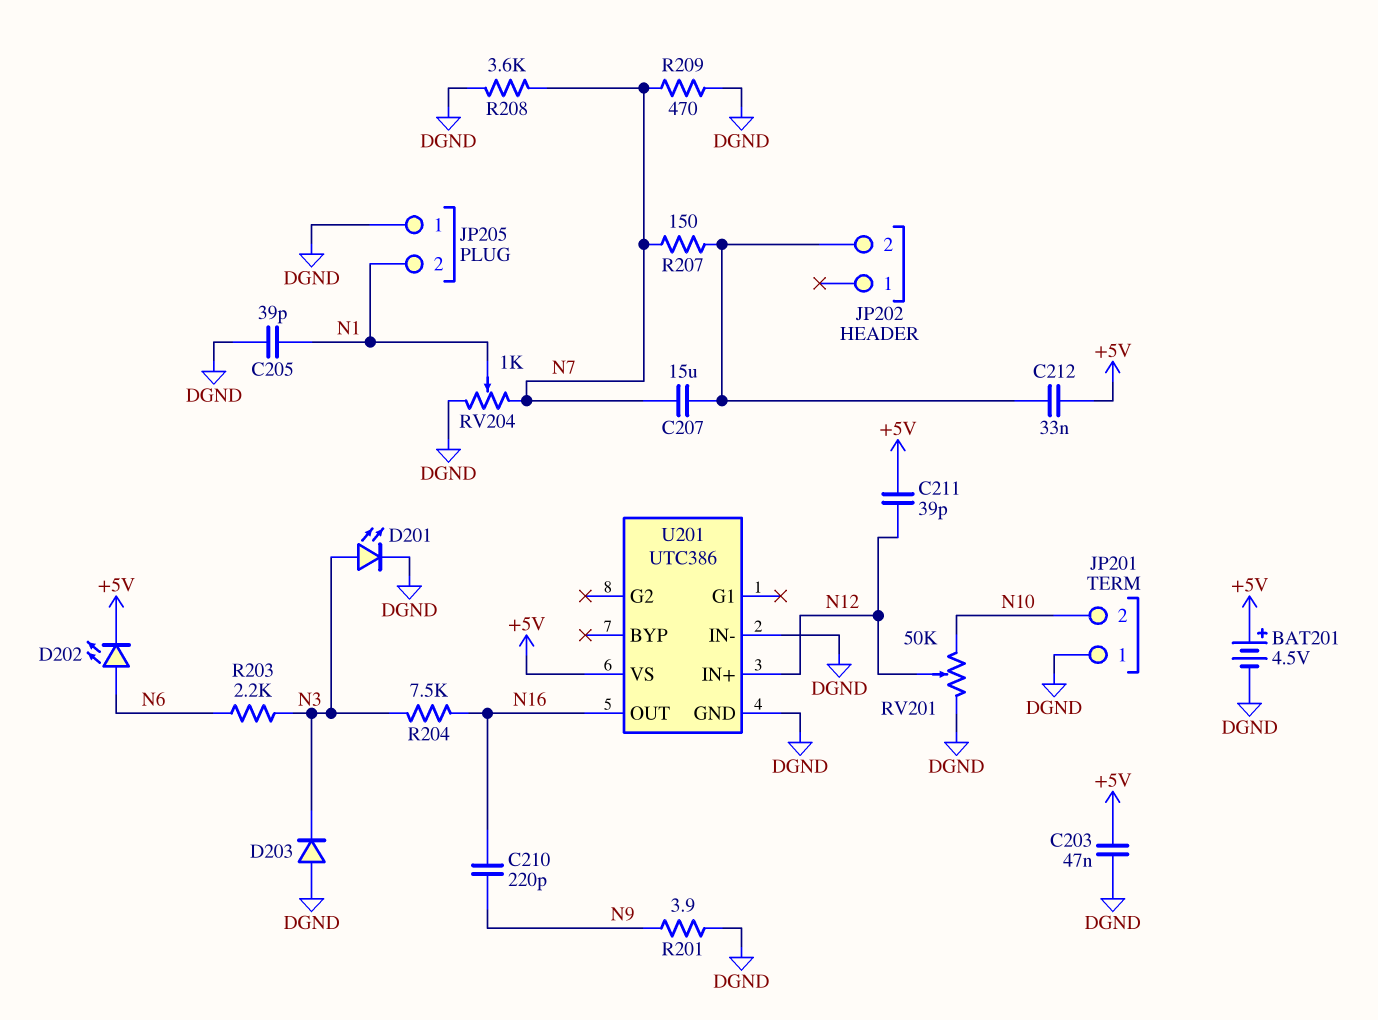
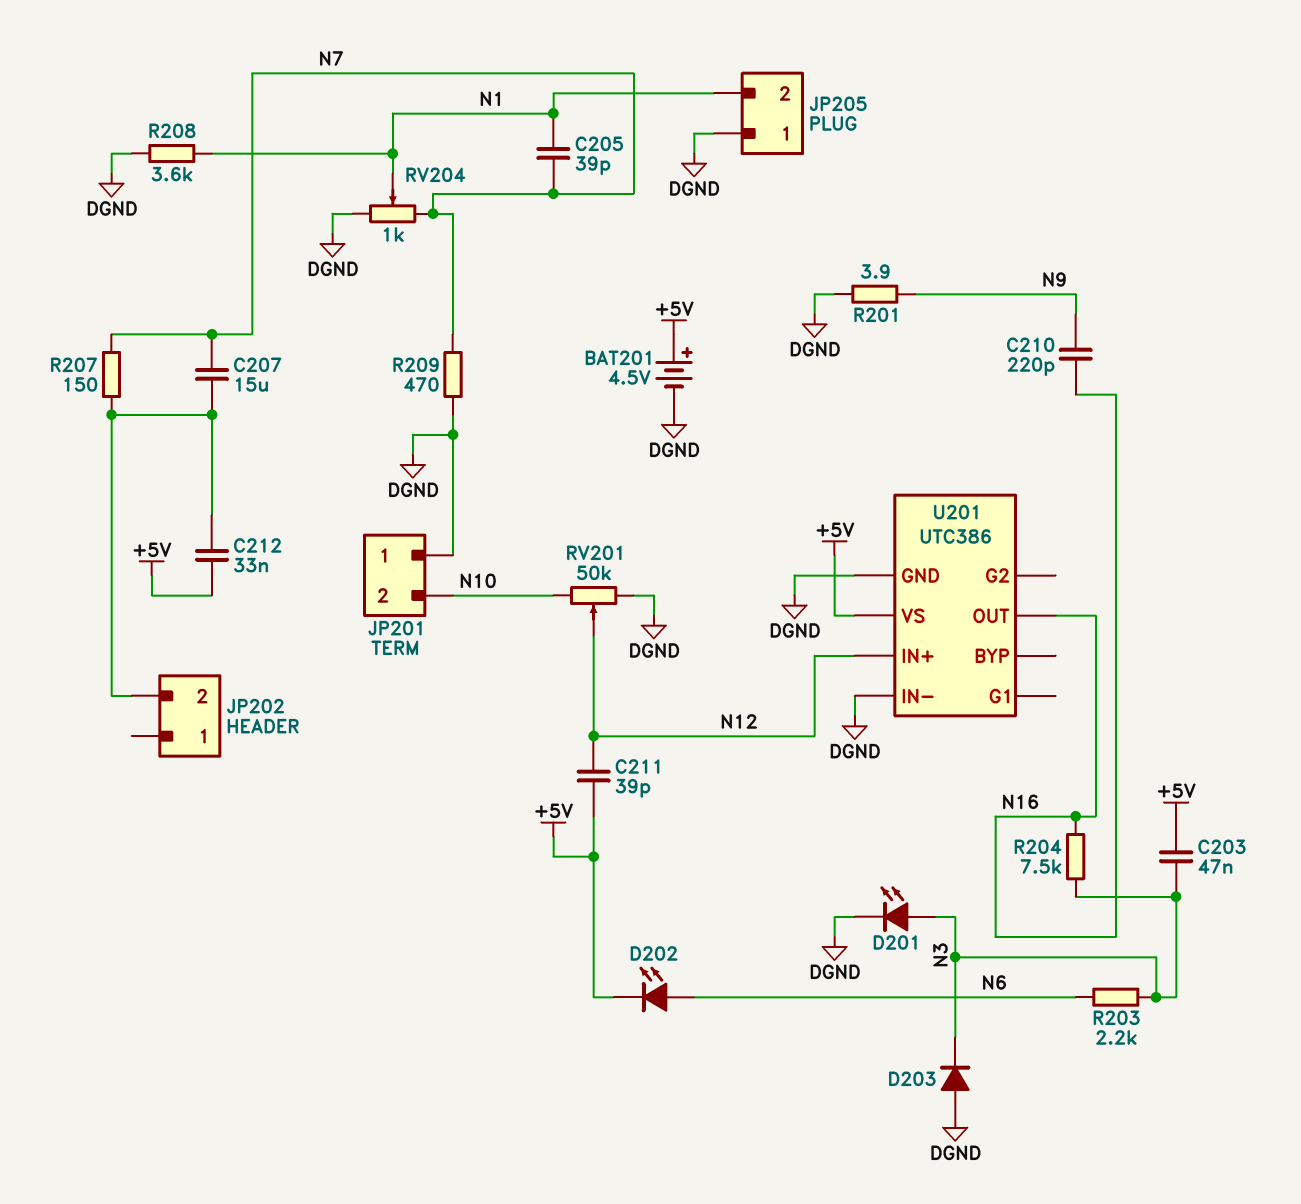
C203: 47nF (+5V, DGND) -> 47nF (+5V, N3)
C205: 39pF (DGND, N1) -> 39pF (N1, N7)
R208: 3.6k (DGND, N7) -> 3.6k (DGND, N1)

